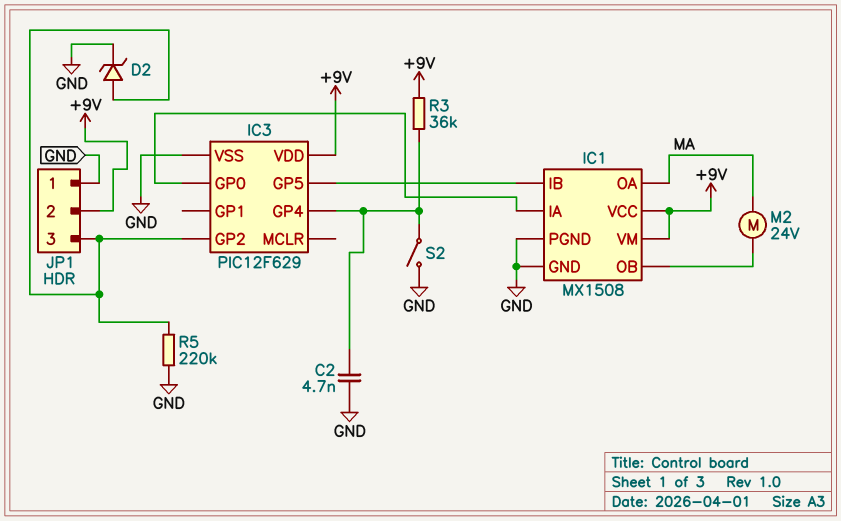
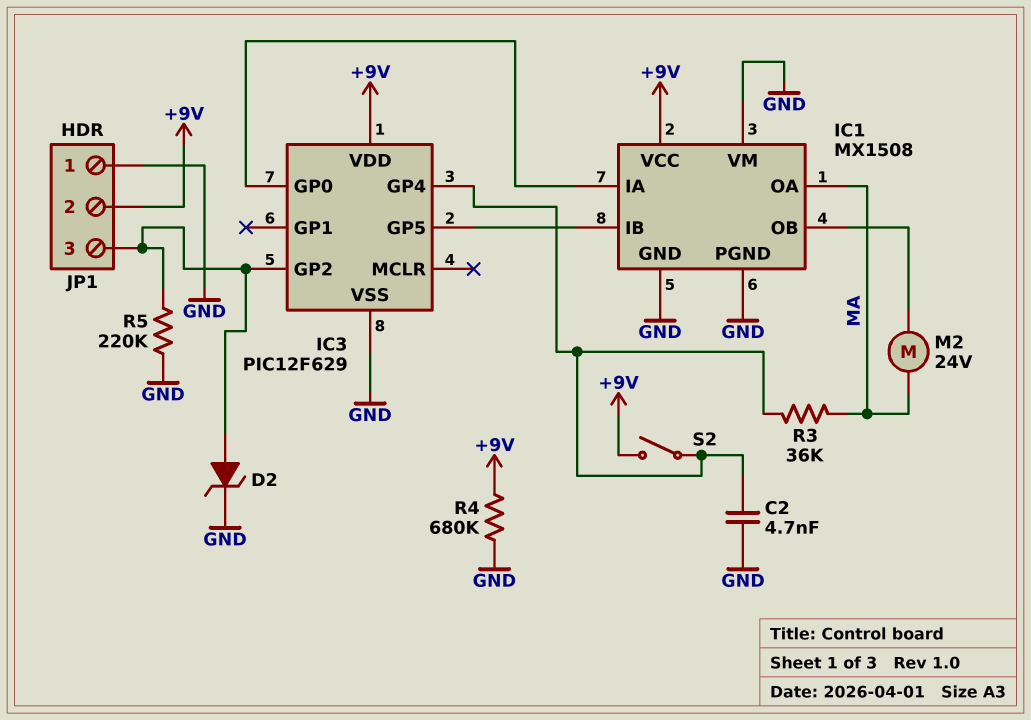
IC1 pin VM: +9V -> GND
R3: 36k (+9V, IC3/GP4) -> 36k (IC3/GP4, MA)
R4: none -> 680k (+9V, GND)
S2: switch (GND, IC3/GP4) -> switch (+9V, IC3/GP4)

